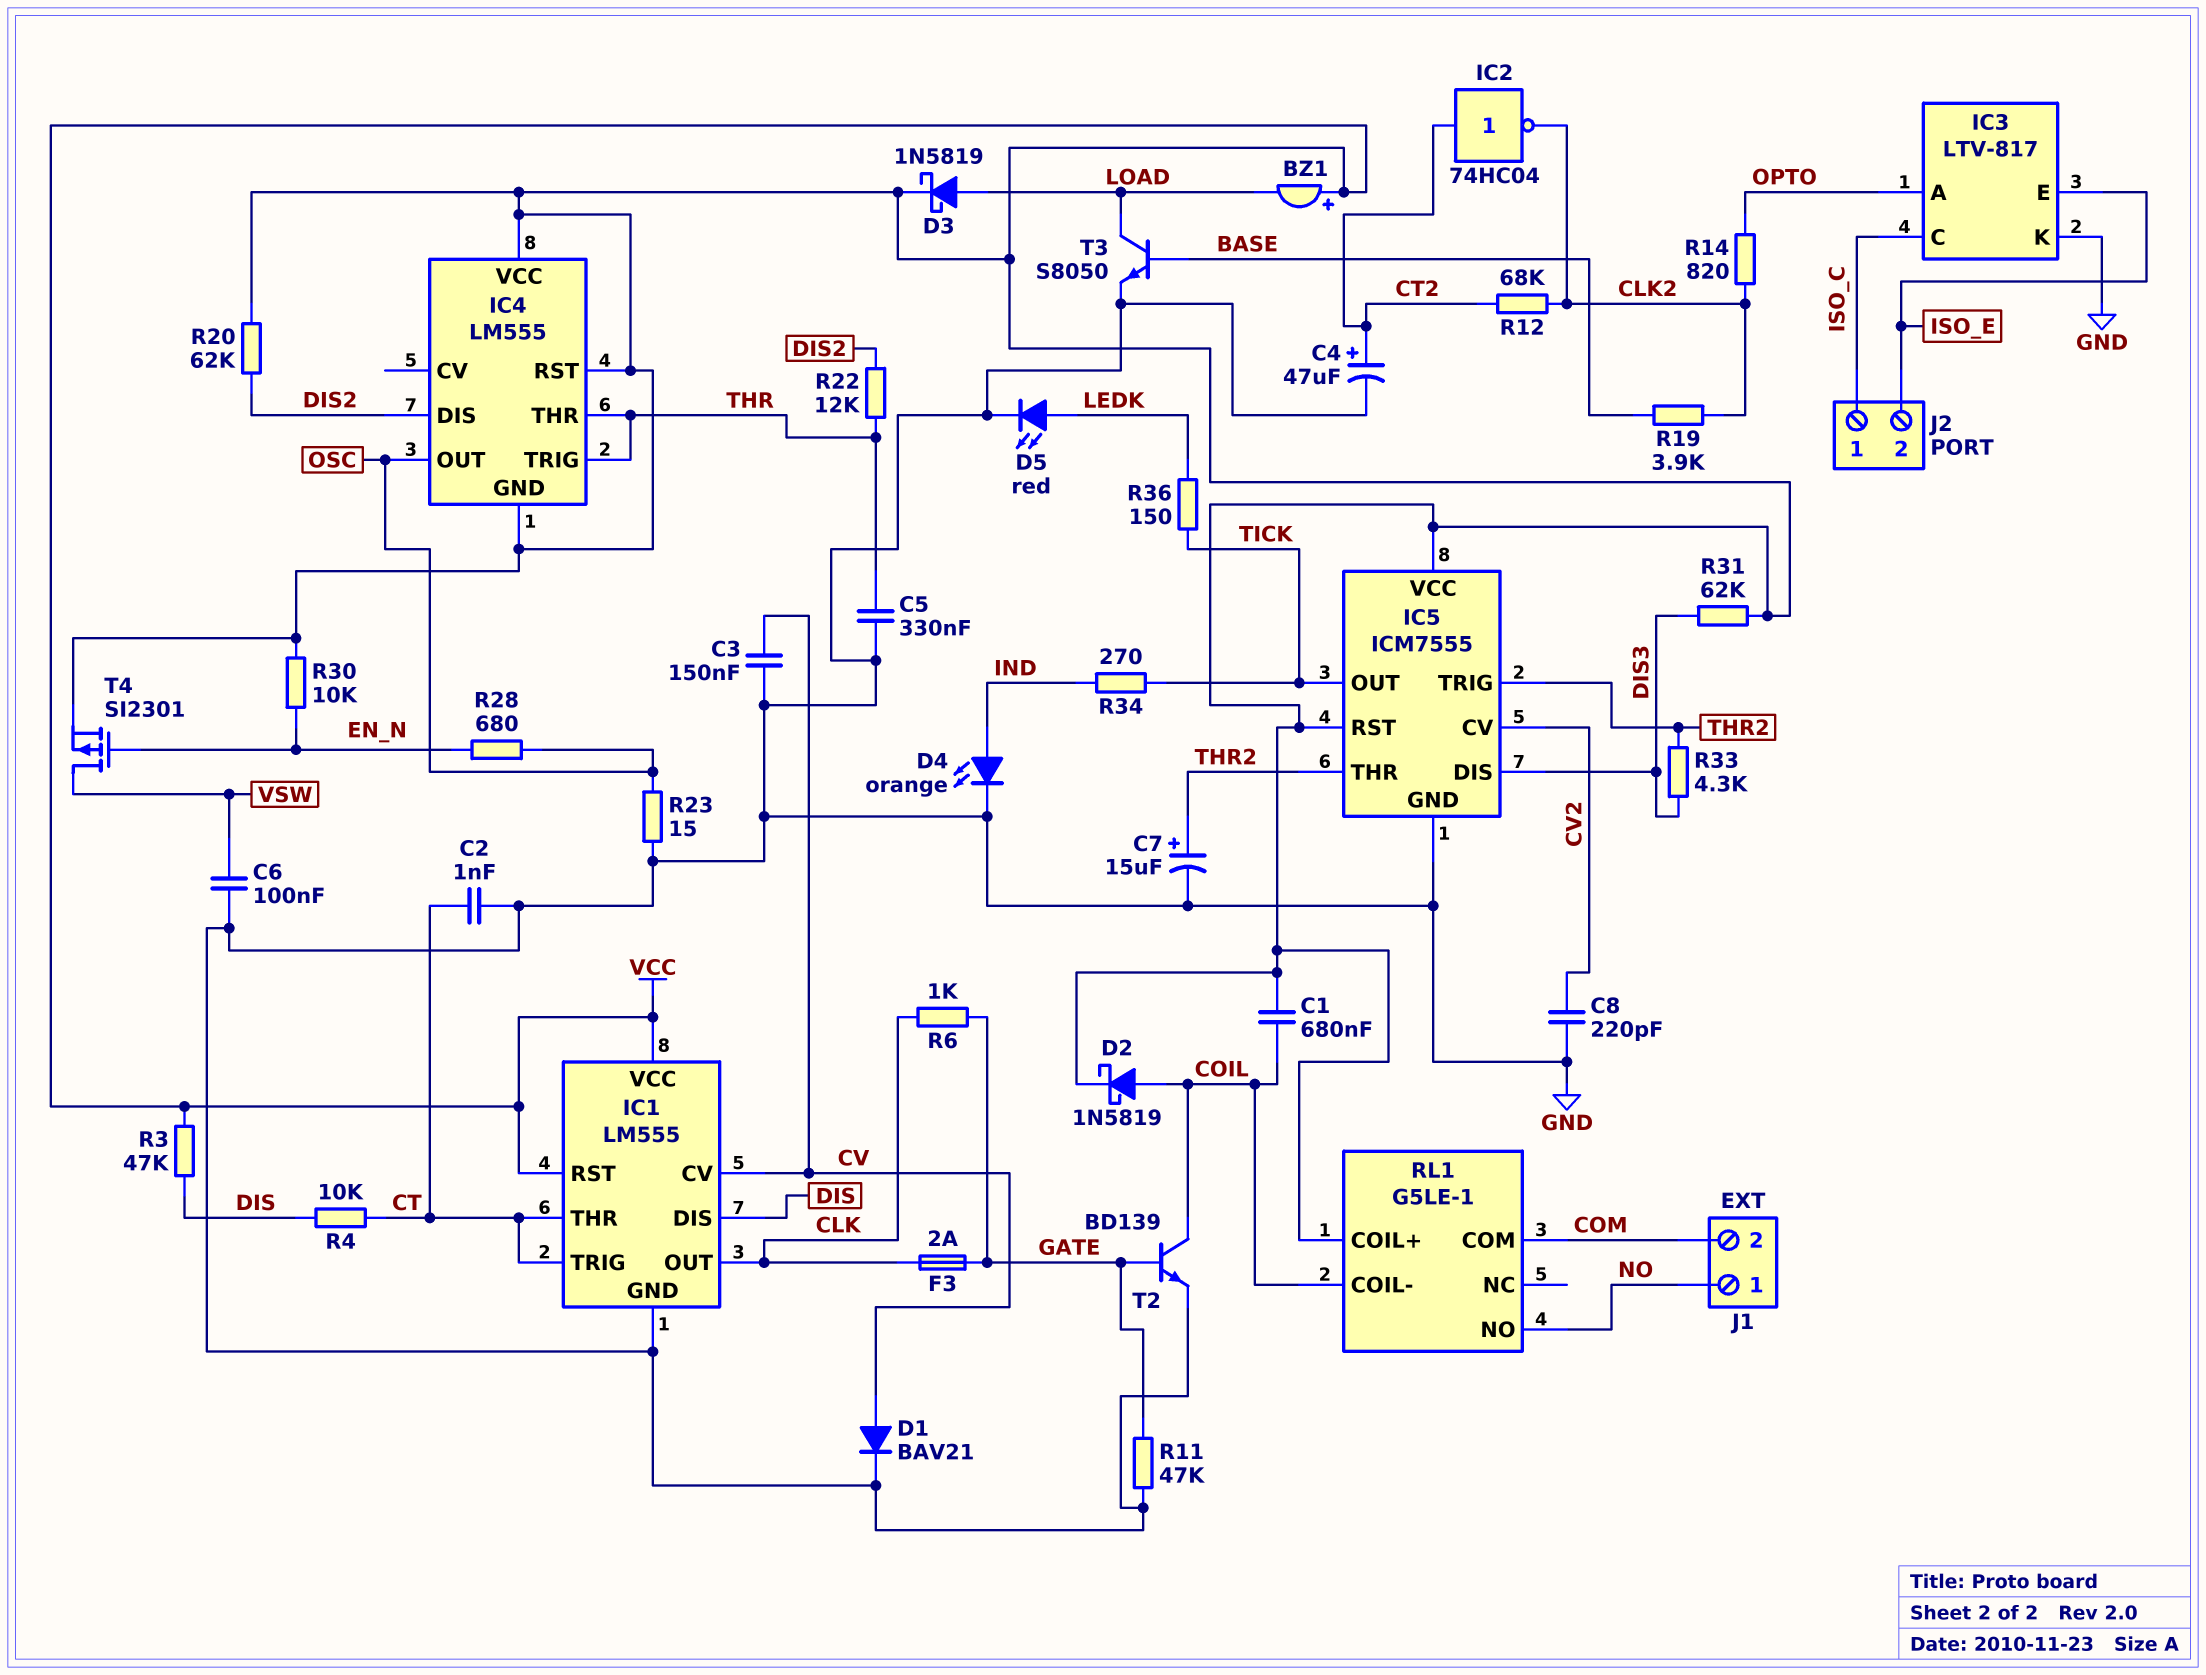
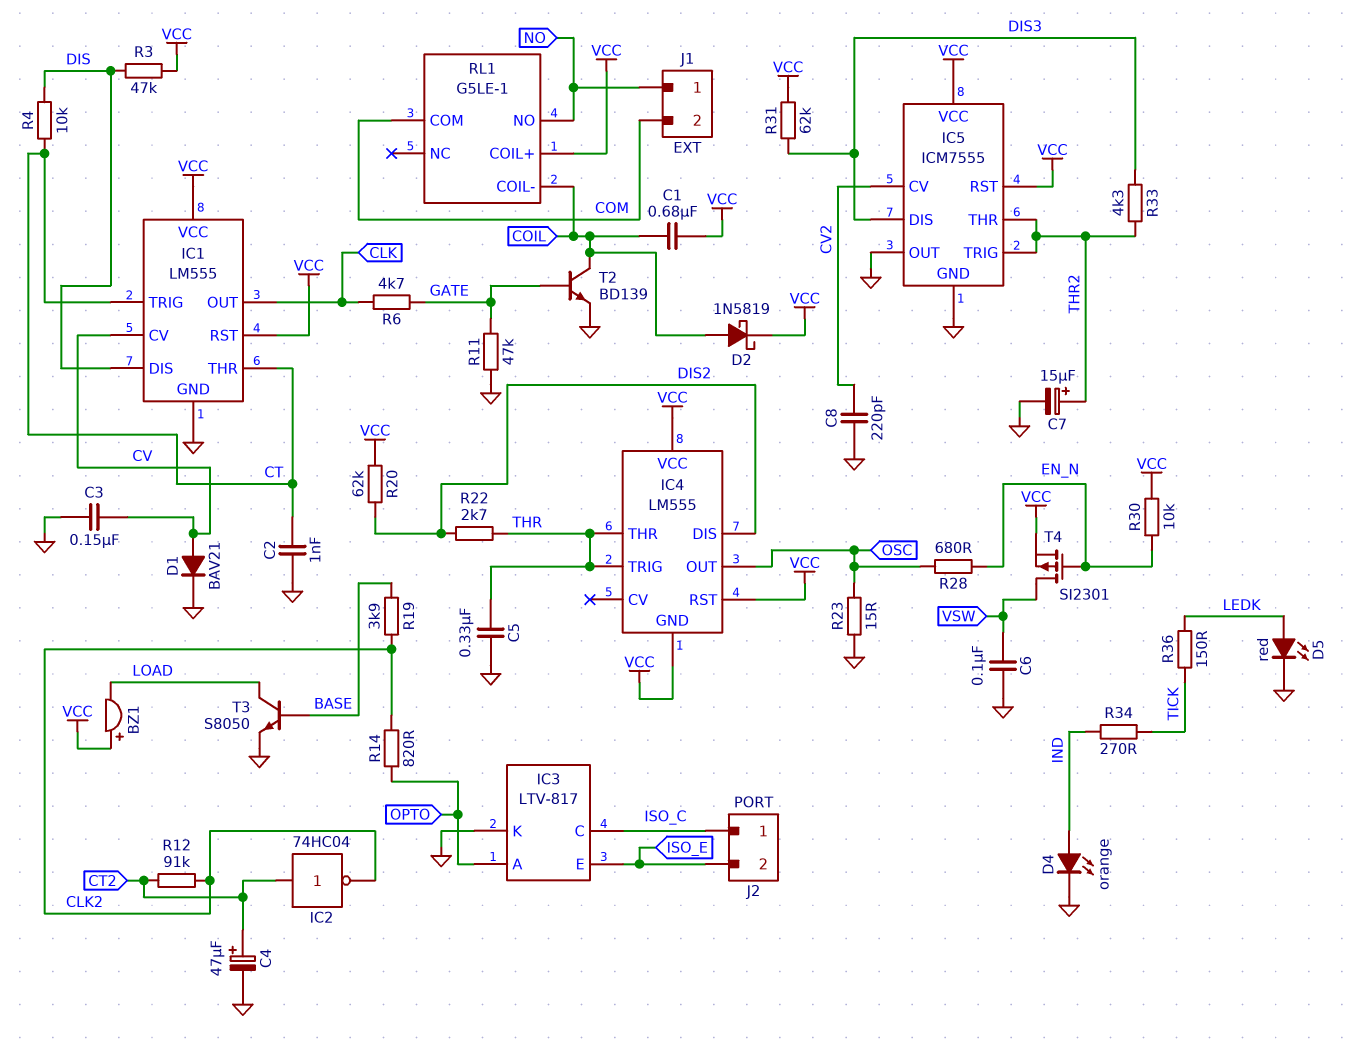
D3: schottky 1N5819 (A LOAD, K VCC) -> none
F3: 2A (CLK, GATE) -> none
IC5 pin OUT: TICK -> GND
R6: 1k (CLK, GATE) -> 4.7k (CLK, GATE)
R12: 68k (CLK2, CT2) -> 91k (CLK2, CT2)
R22: 12k (DIS2, THR) -> 2.7k (DIS2, THR)

